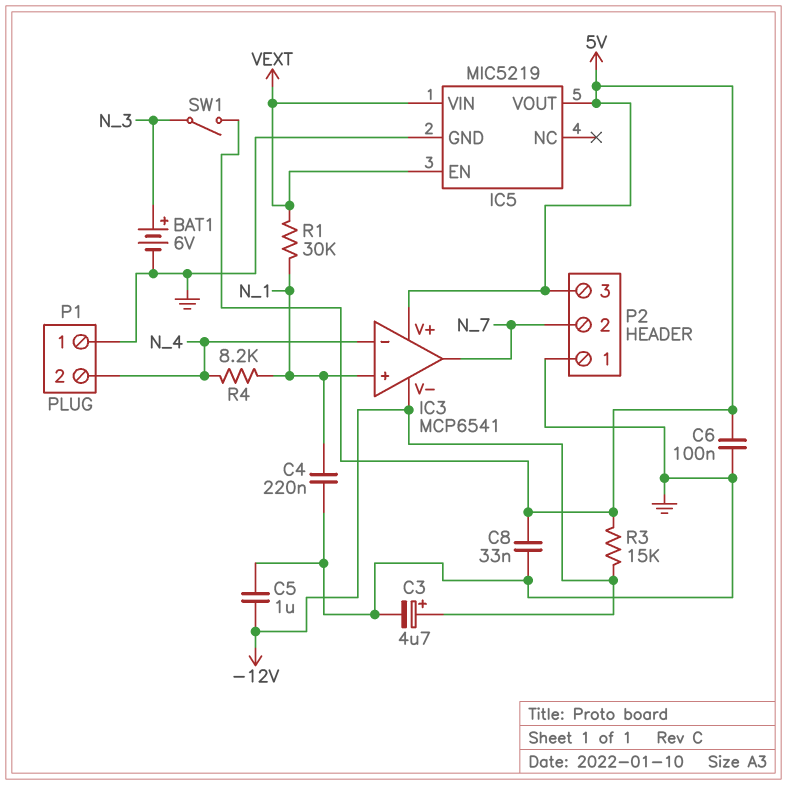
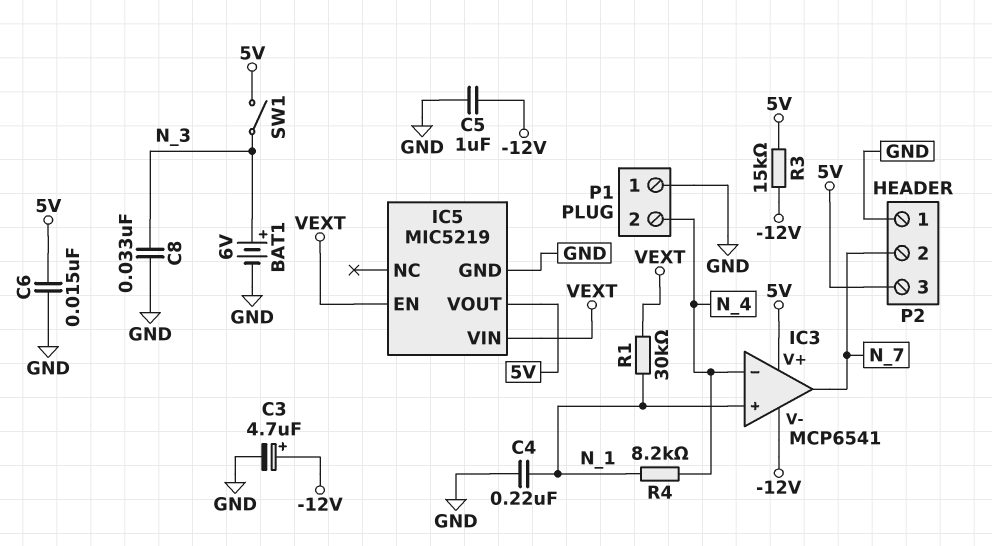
C6: 100nF (5V, GND) -> 15nF (5V, GND)
C8: 33nF (5V, GND) -> 33nF (GND, N_3)

